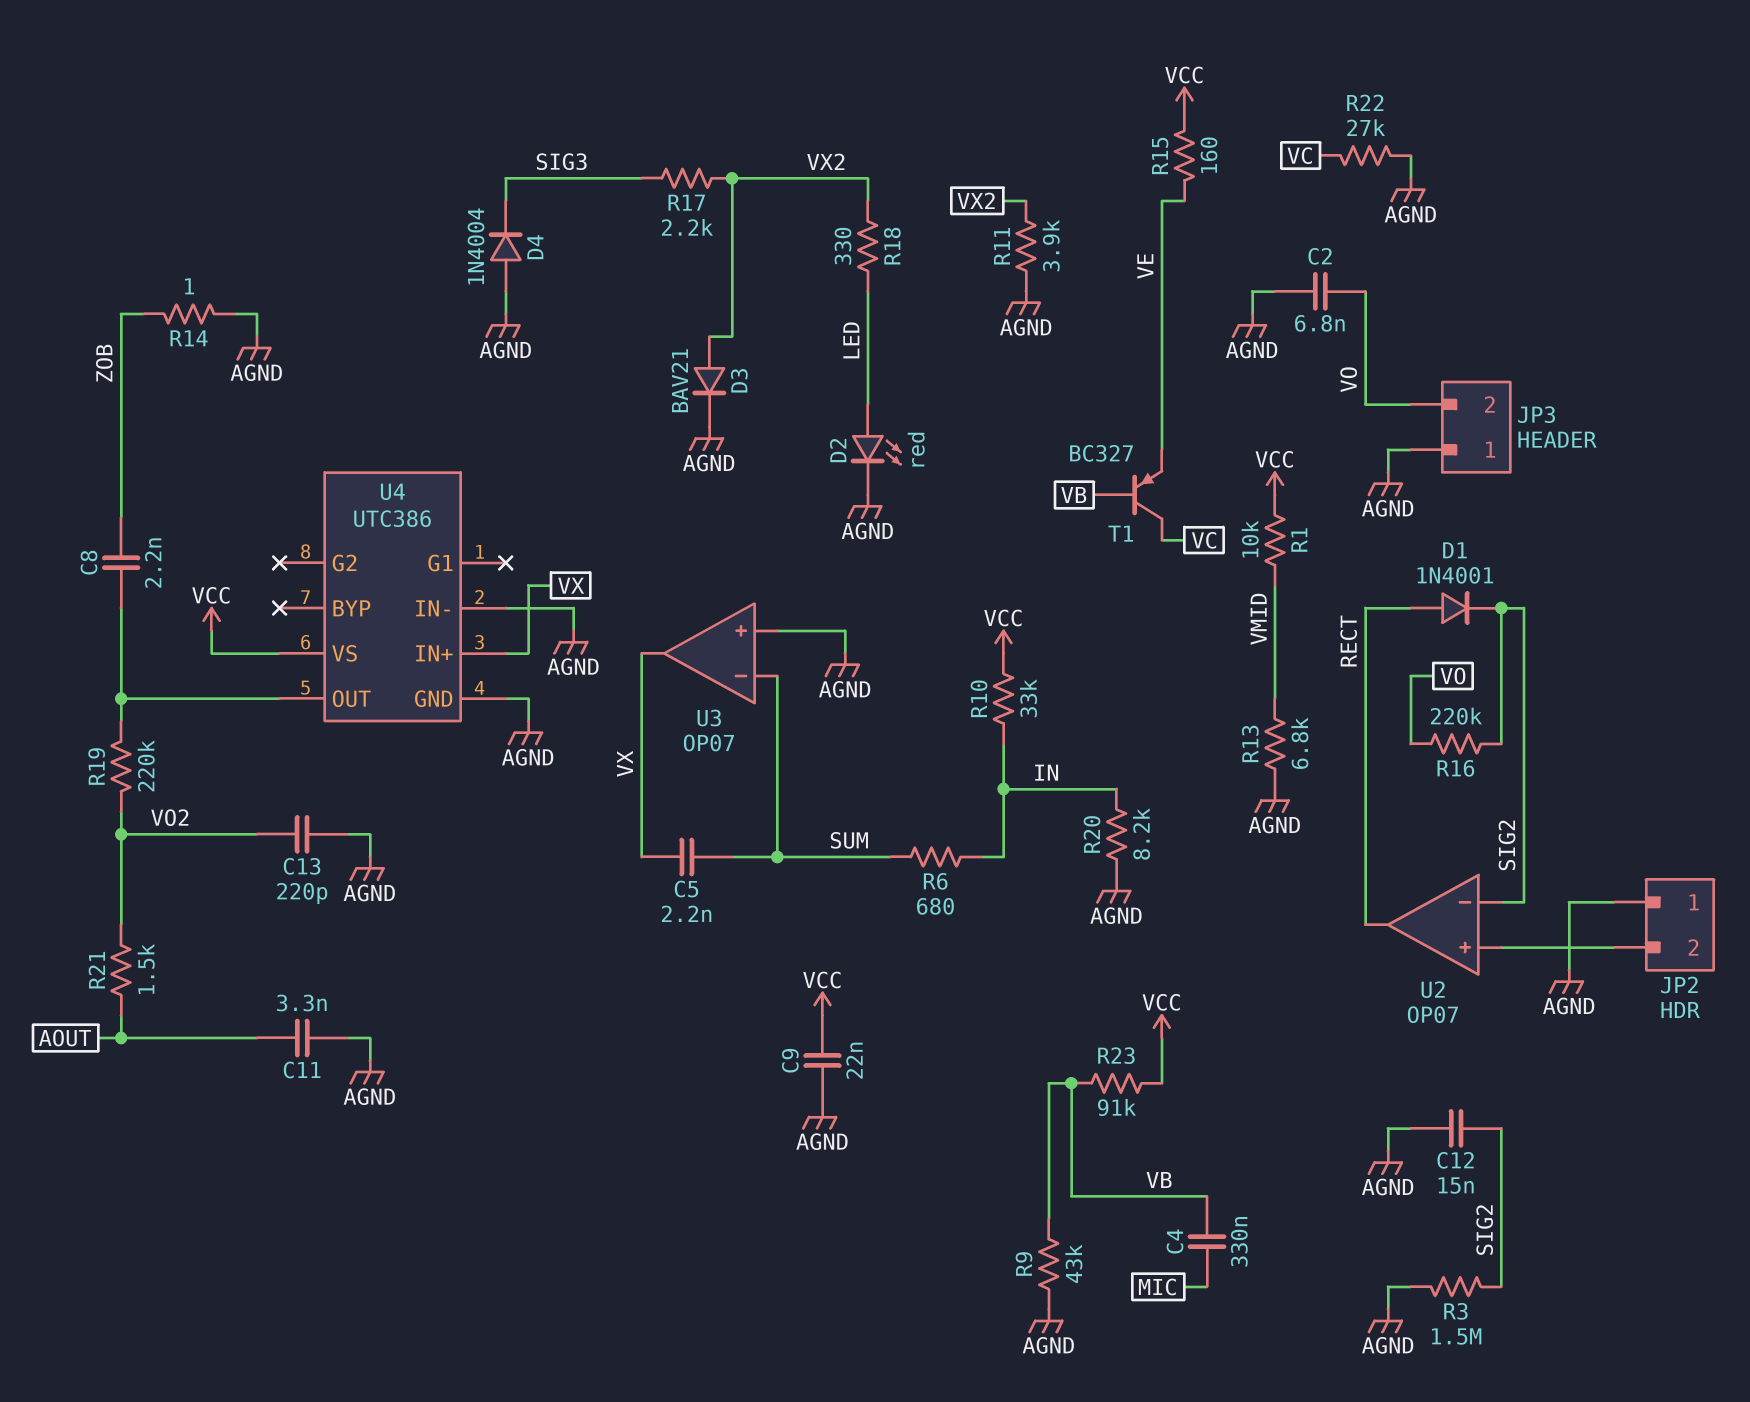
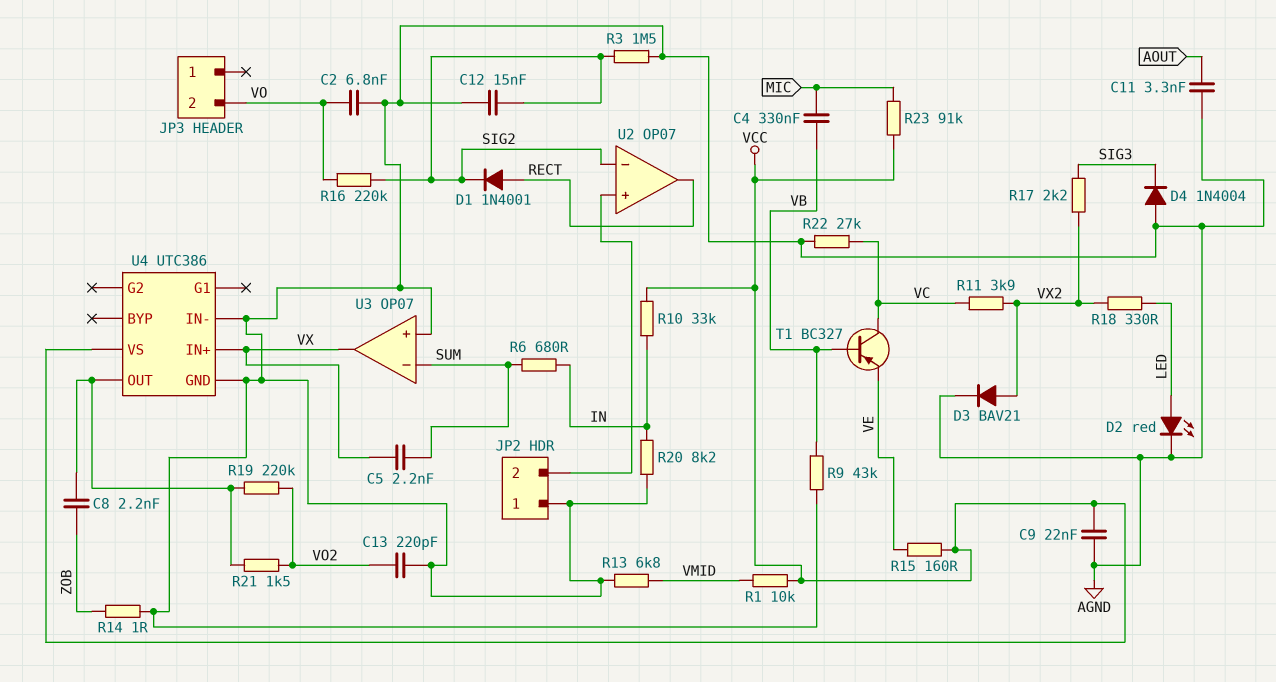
JP3 pin 1: AGND -> none
R11: 3.9k (AGND, VX2) -> 3.9k (VC, VX2)
R21: 1.5k (AOUT, VO2) -> 1.5k (U4/OUT, VO2)
R23: 91k (VB, VCC) -> 91k (MIC, VCC)

